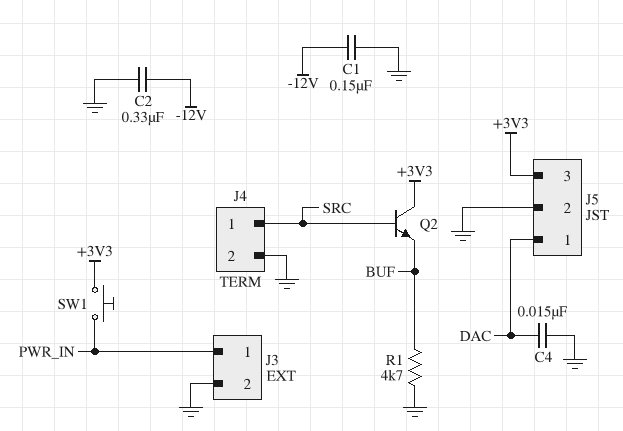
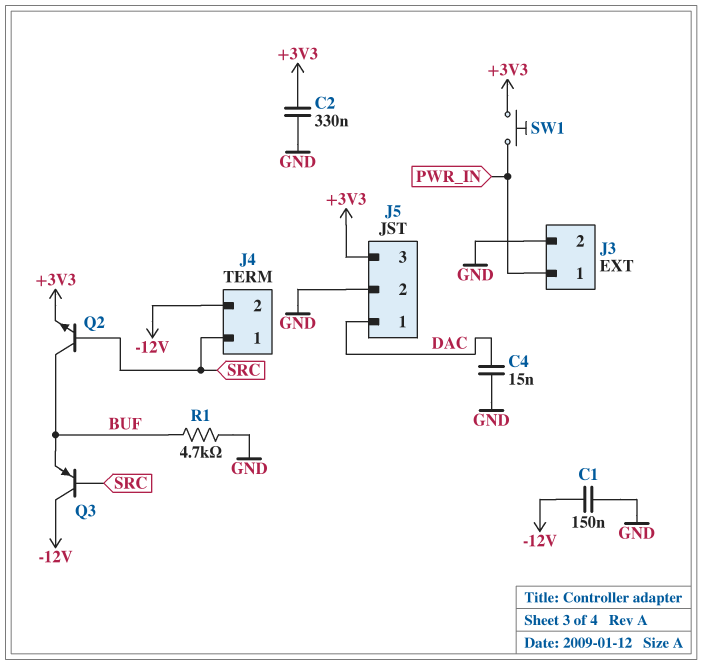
C2: 330nF (-12V, GND) -> 330nF (+3V3, GND)
J4 pin 2: GND -> -12V
Q2: NPN (B SRC, C +3V3, E BUF) -> NPN (B SRC, C BUF, E +3V3)
Q3: none -> PNP (B SRC, C -12V, E BUF)

